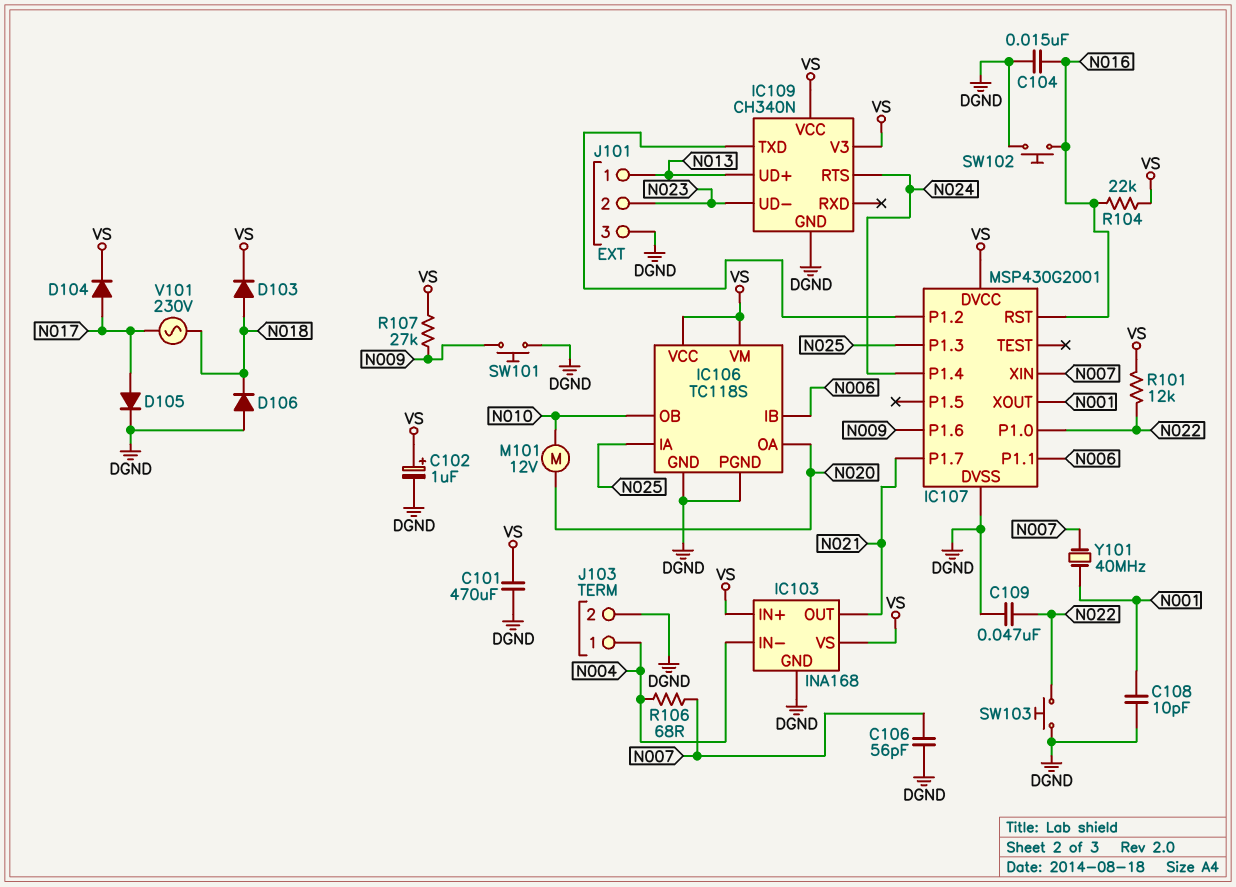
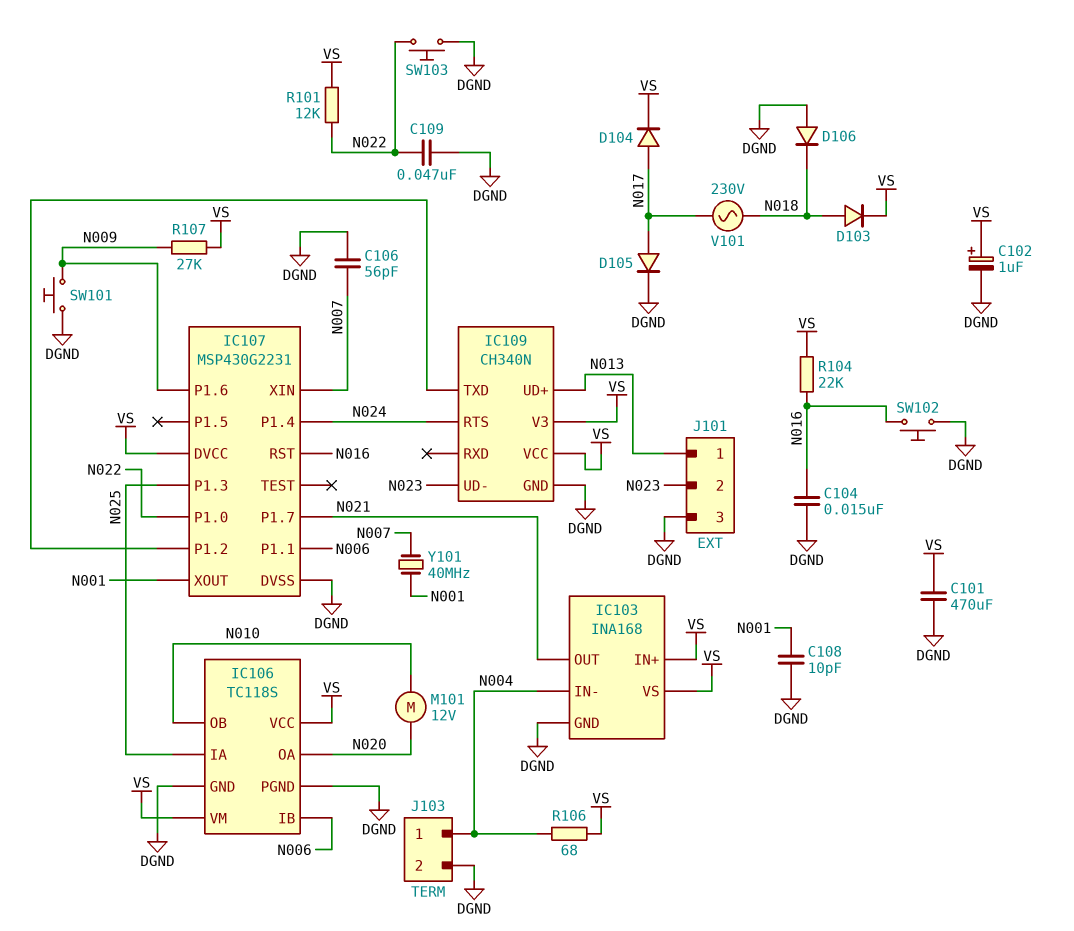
IC107: MSP430G2001 -> MSP430G2231
R106: 68 (N004, N007) -> 68 (N004, VS)

